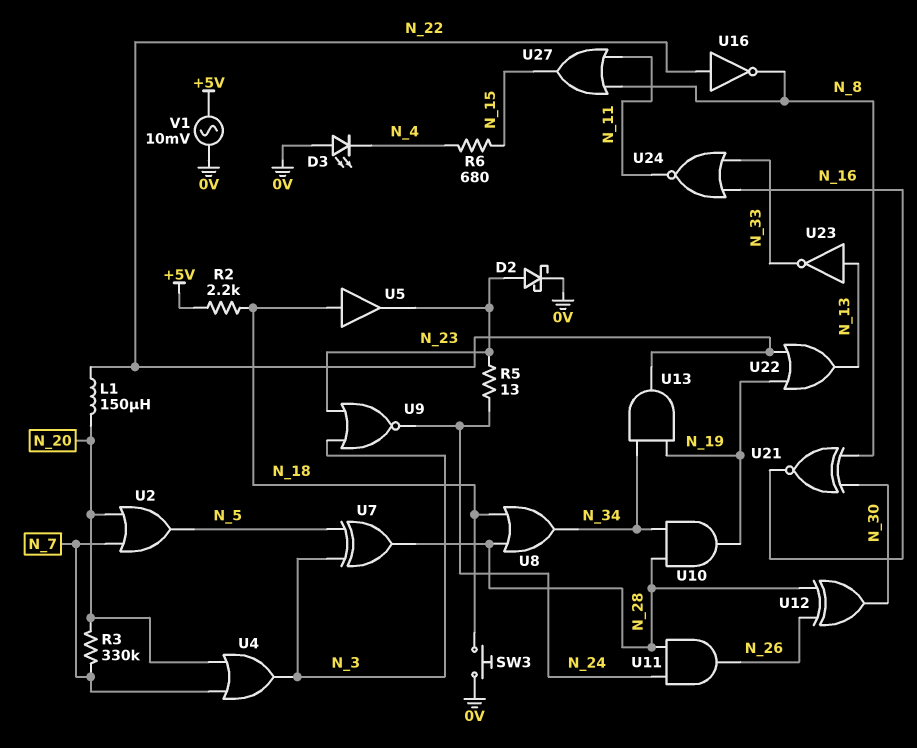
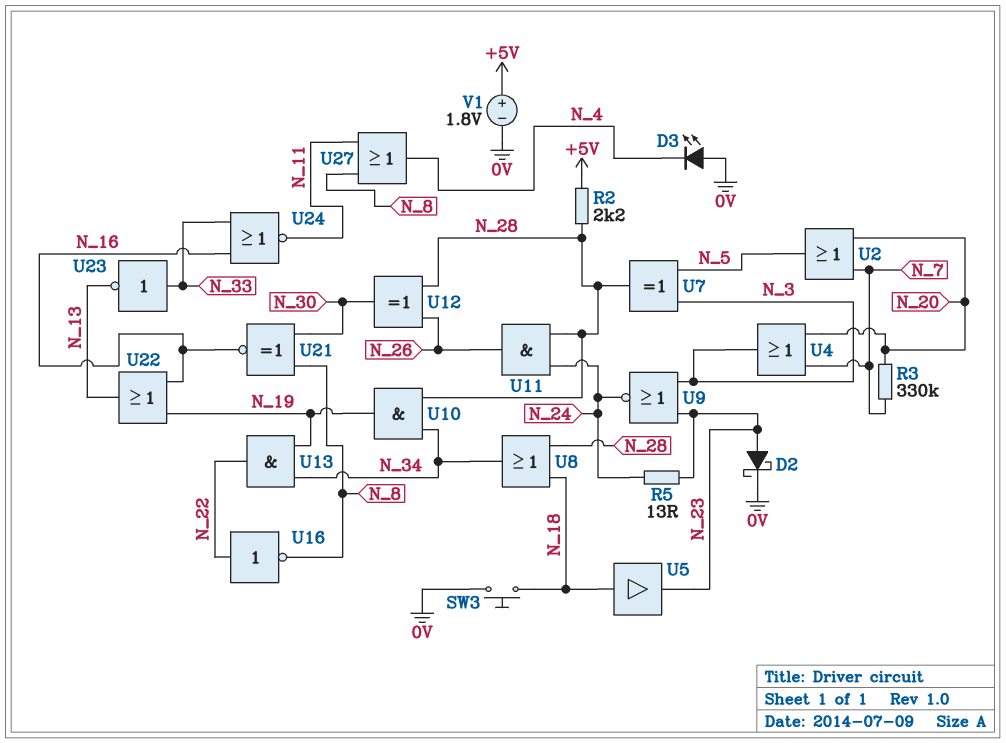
L1: 150uH (N_20, N_22) -> none
R2: 2.2k (+5V, N_18) -> 2.2k (+5V, N_28)
R6: 680 (N_4, N_15) -> none
U22: OR (in N_19, in N_22, out N_13) -> OR (in N_16, in N_19, out N_13)
U23: NOT (in N_13, out N_33) -> NOT (in N_33, out N_13)
U27: OR (in N_8, in N_11, out N_15) -> OR (in N_8, in N_11, out N_4)
V1: AC 10mV (+5V, 0V) -> 1.8V (plus +5V, minus 0V)

